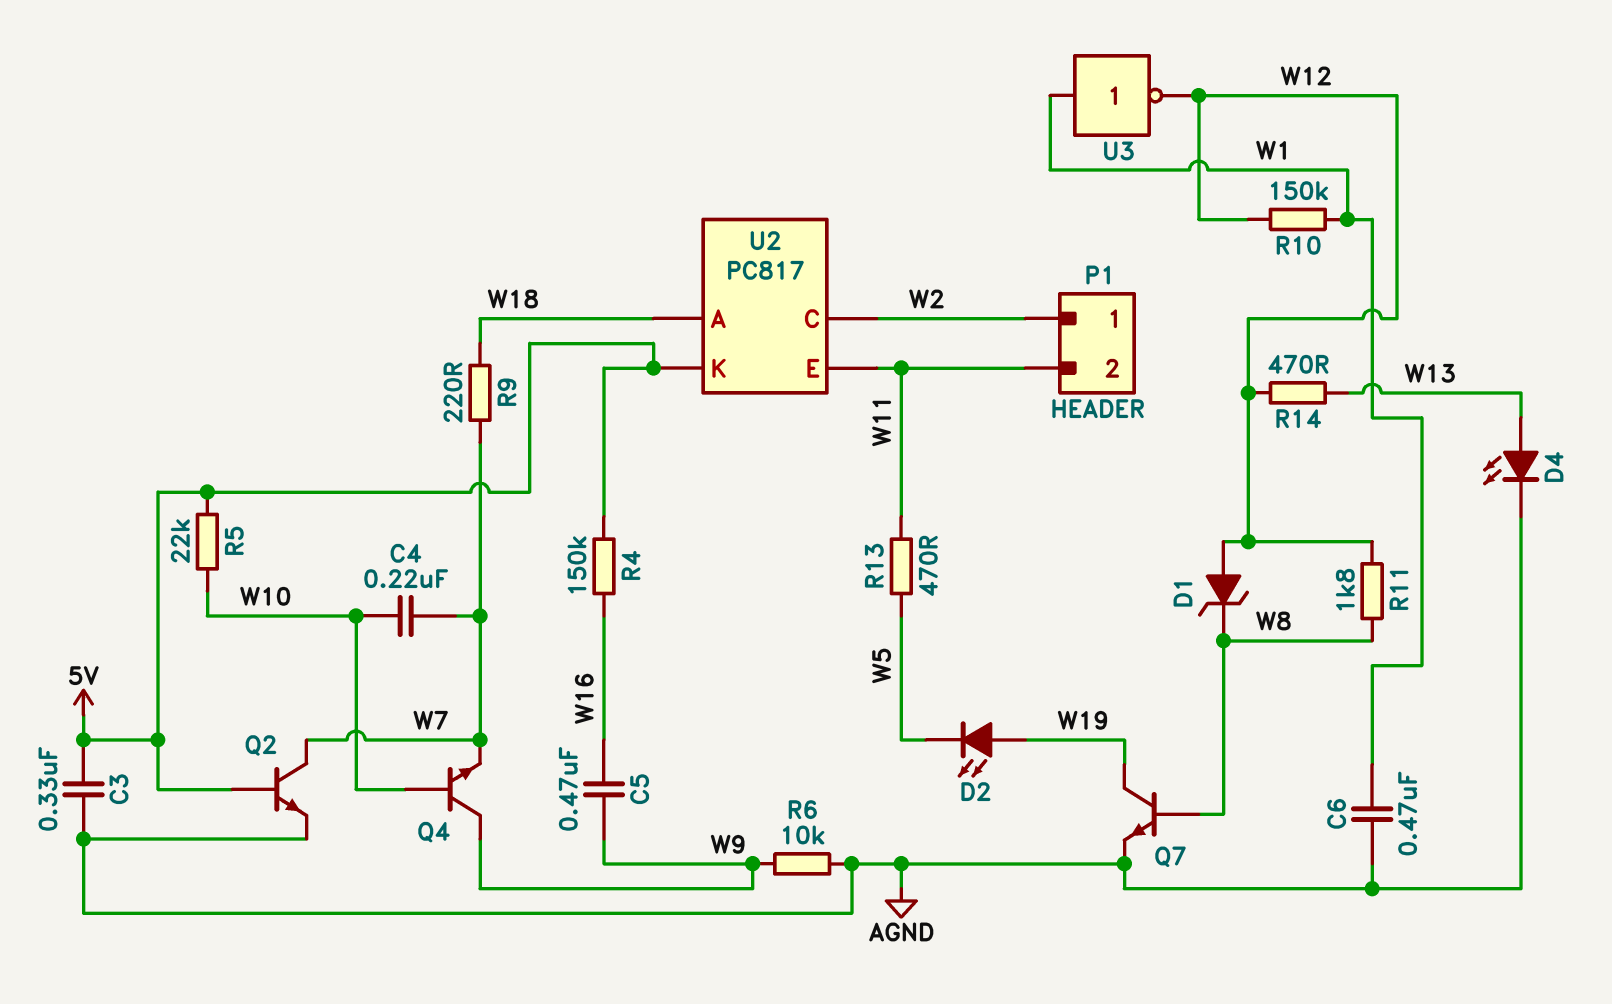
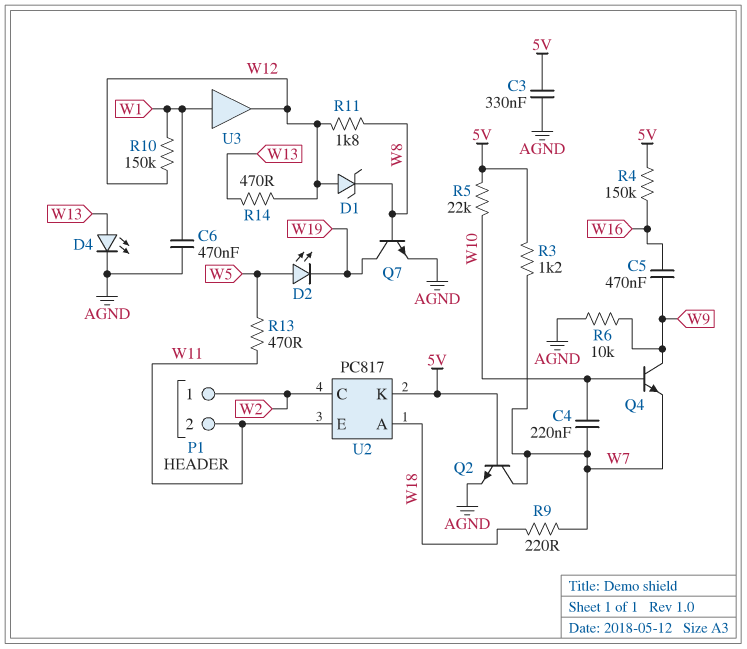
D2: LED (A W19, K W5) -> LED (A W5, K W19)
R3: none -> 1.2k (5V, W7)
U3: NOT (in W1, out W12) -> buffer (in W1, out W12)

